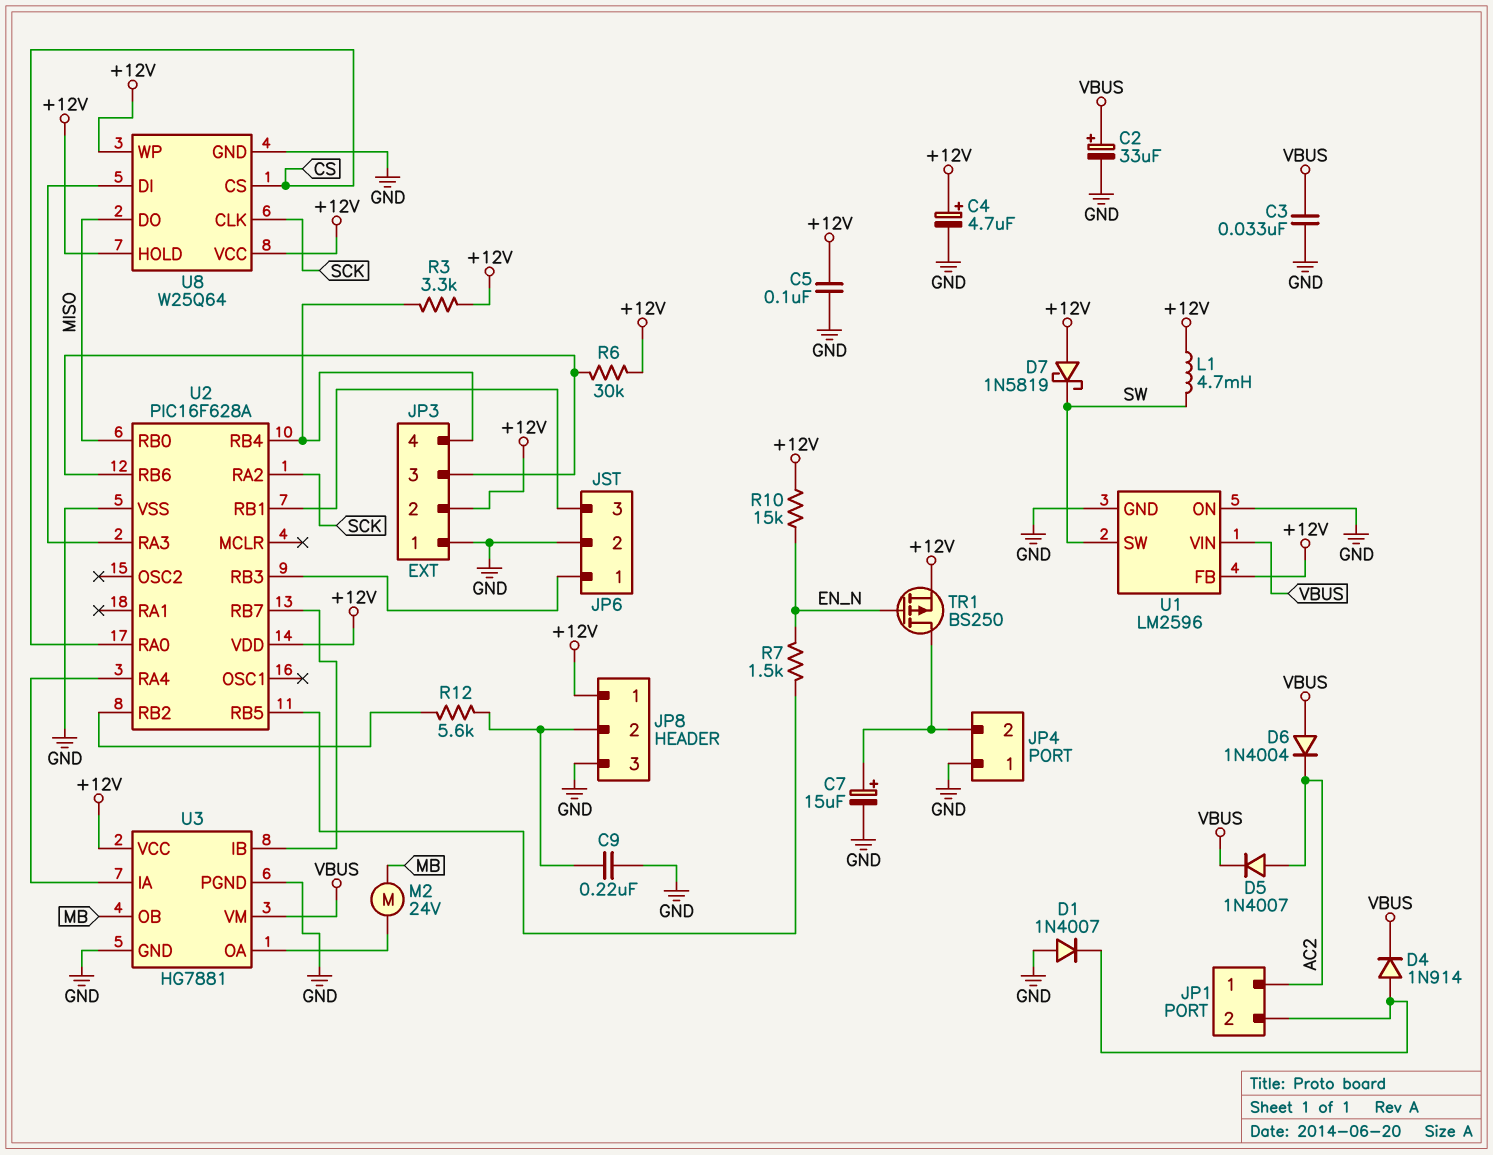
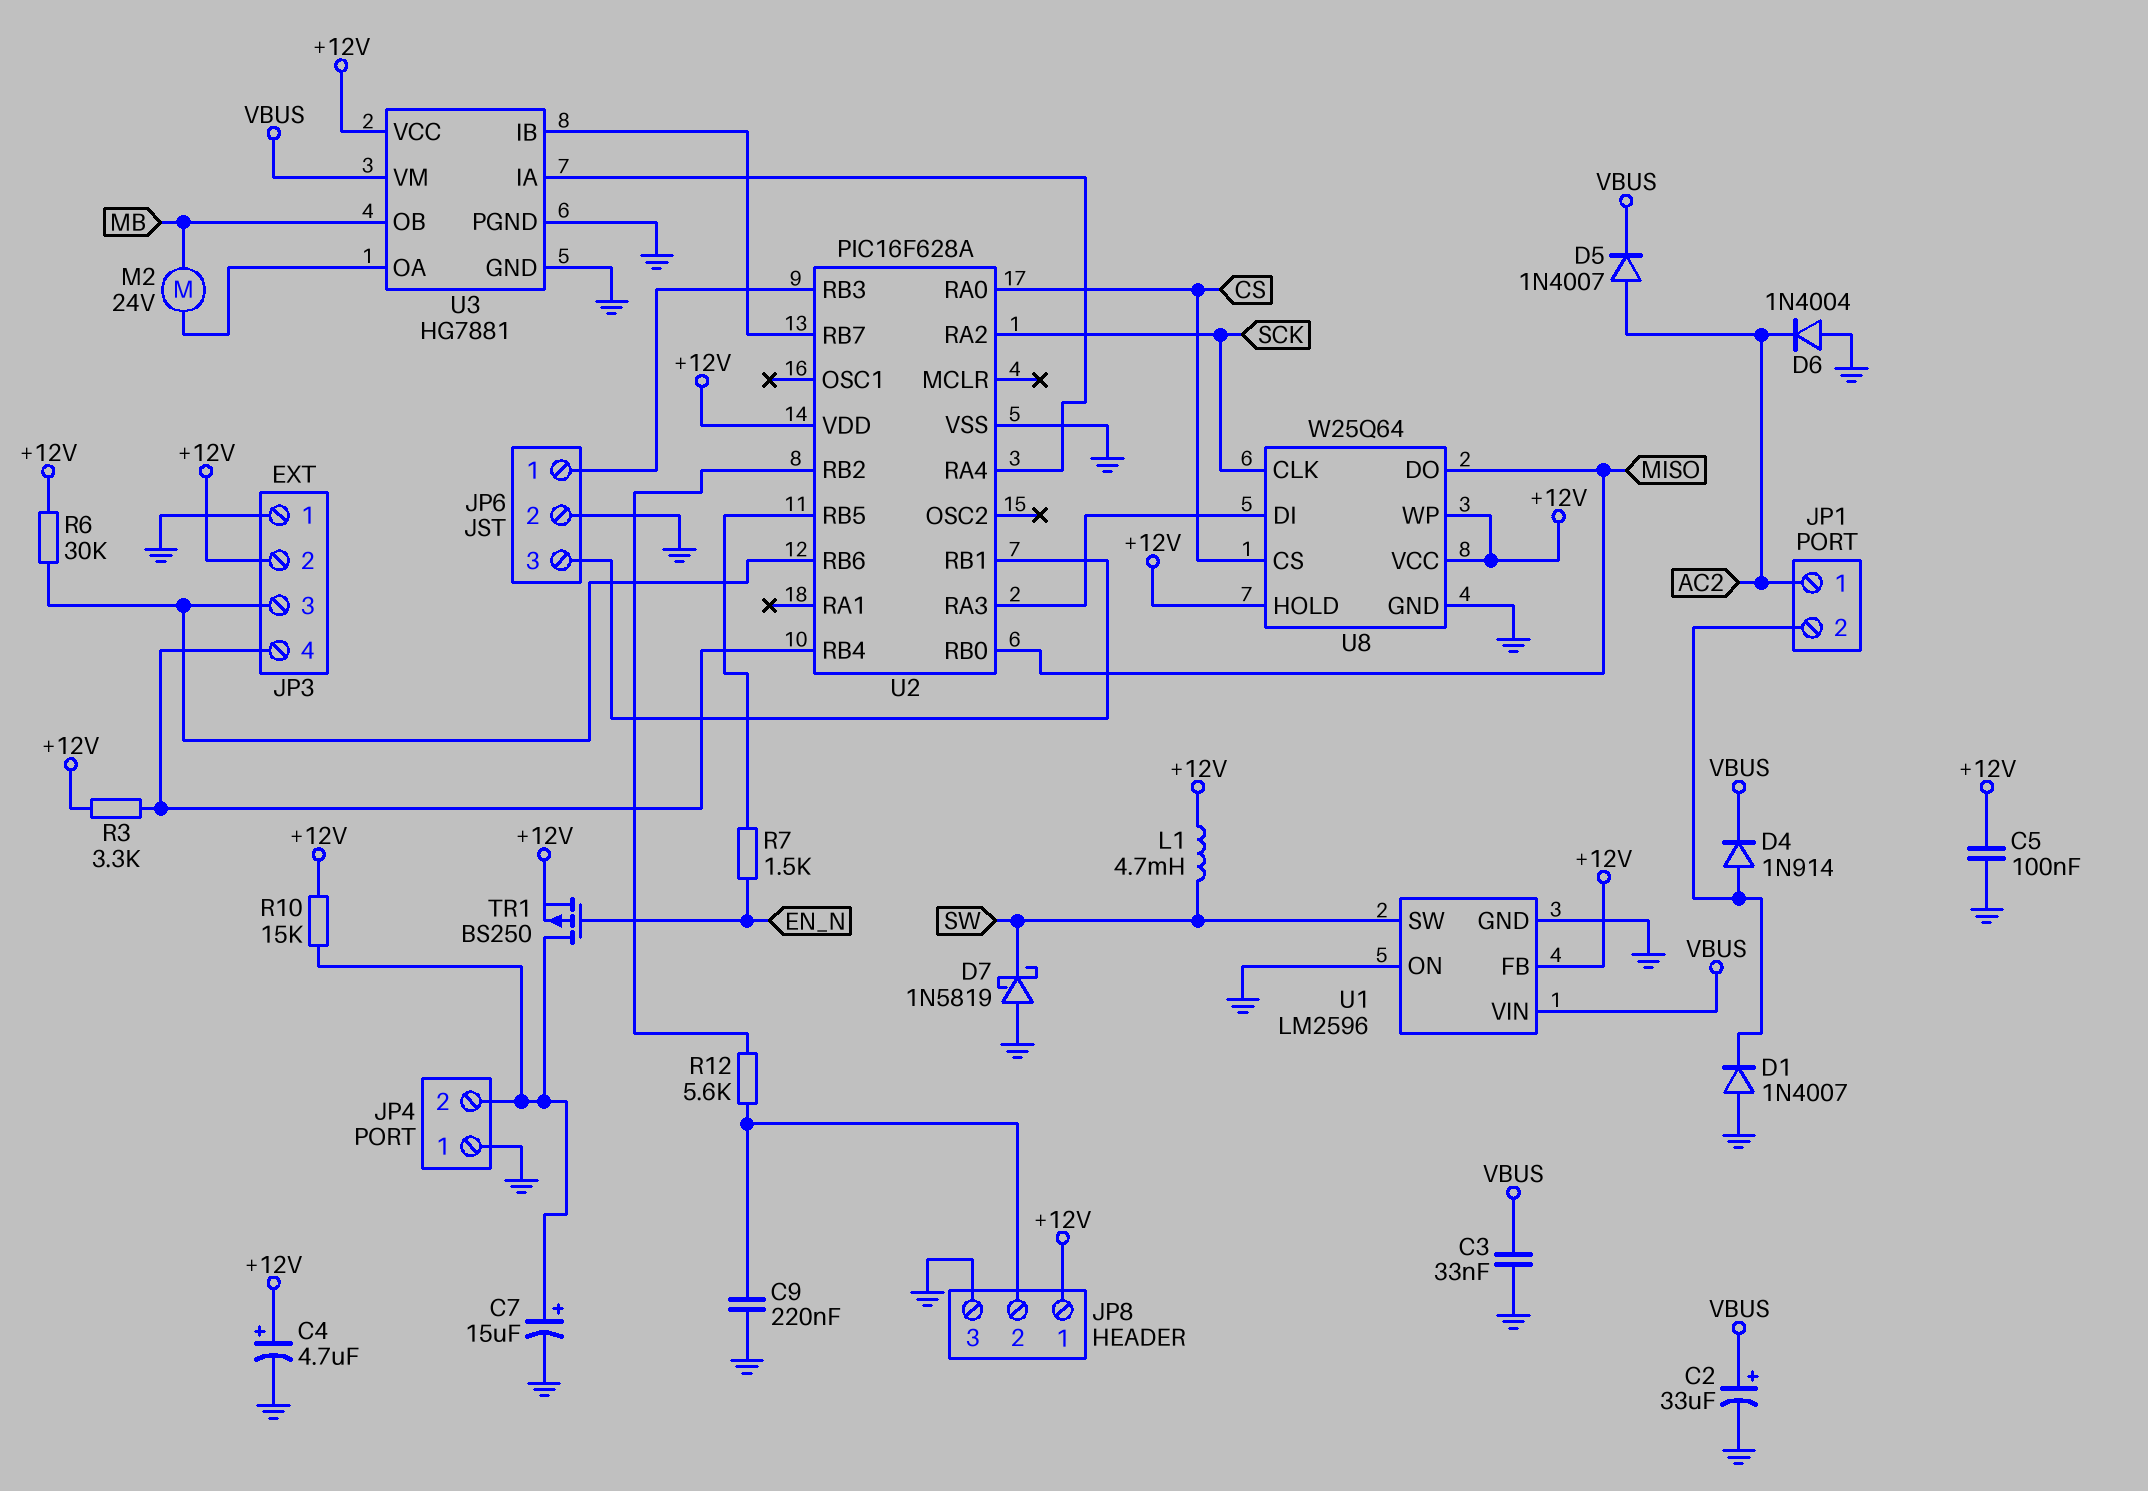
D6: diode 1N4004 (A VBUS, K AC2) -> diode 1N4004 (A GND, K AC2)
D7: schottky 1N5819 (A +12V, K SW) -> schottky 1N5819 (A GND, K SW)
R10: 15k (+12V, EN_N) -> 15k (+12V, JP4/2)

